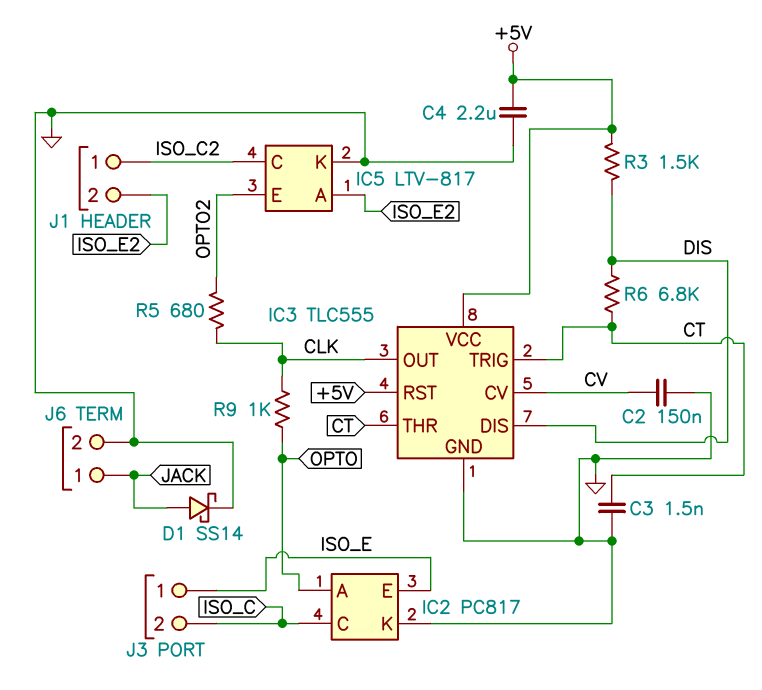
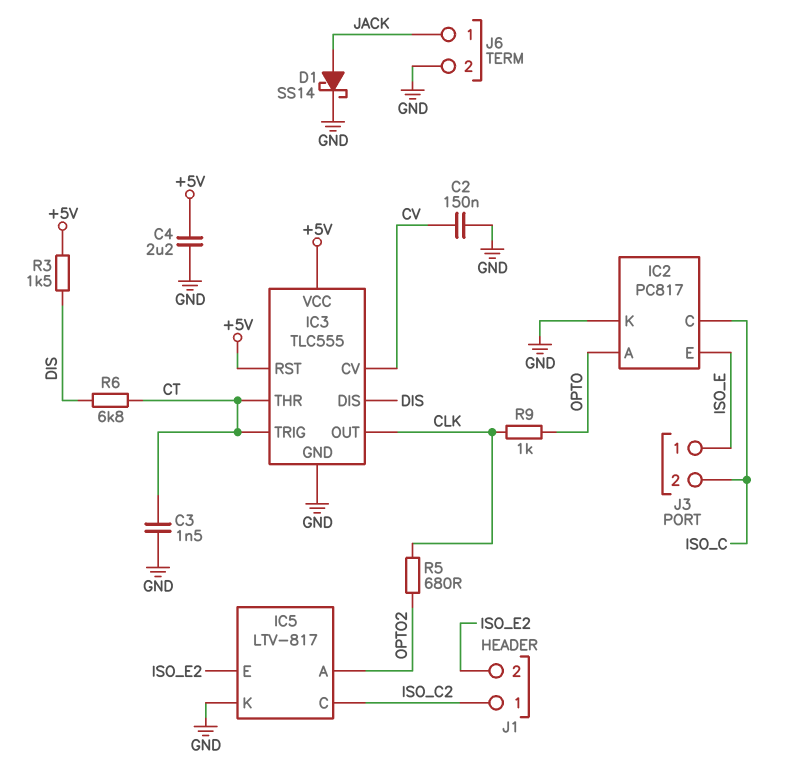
IC5 pin A: ISO_E2 -> OPTO2
IC5 pin E: OPTO2 -> ISO_E2

